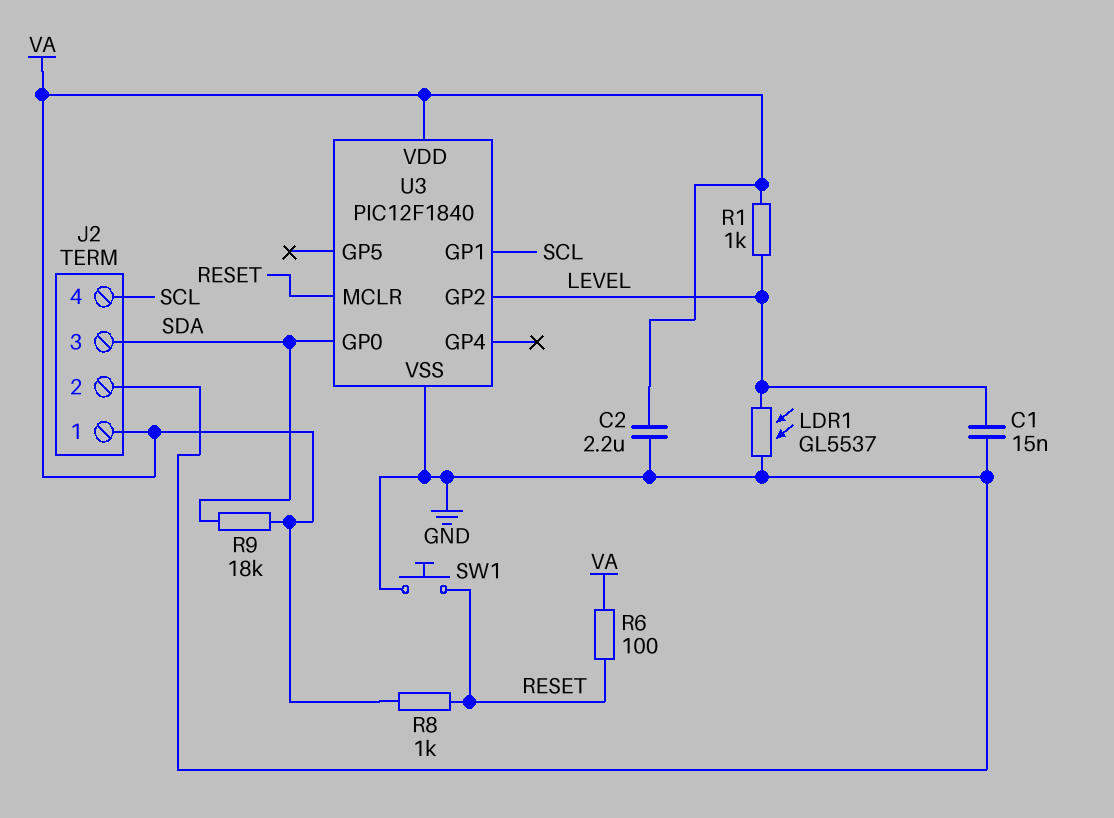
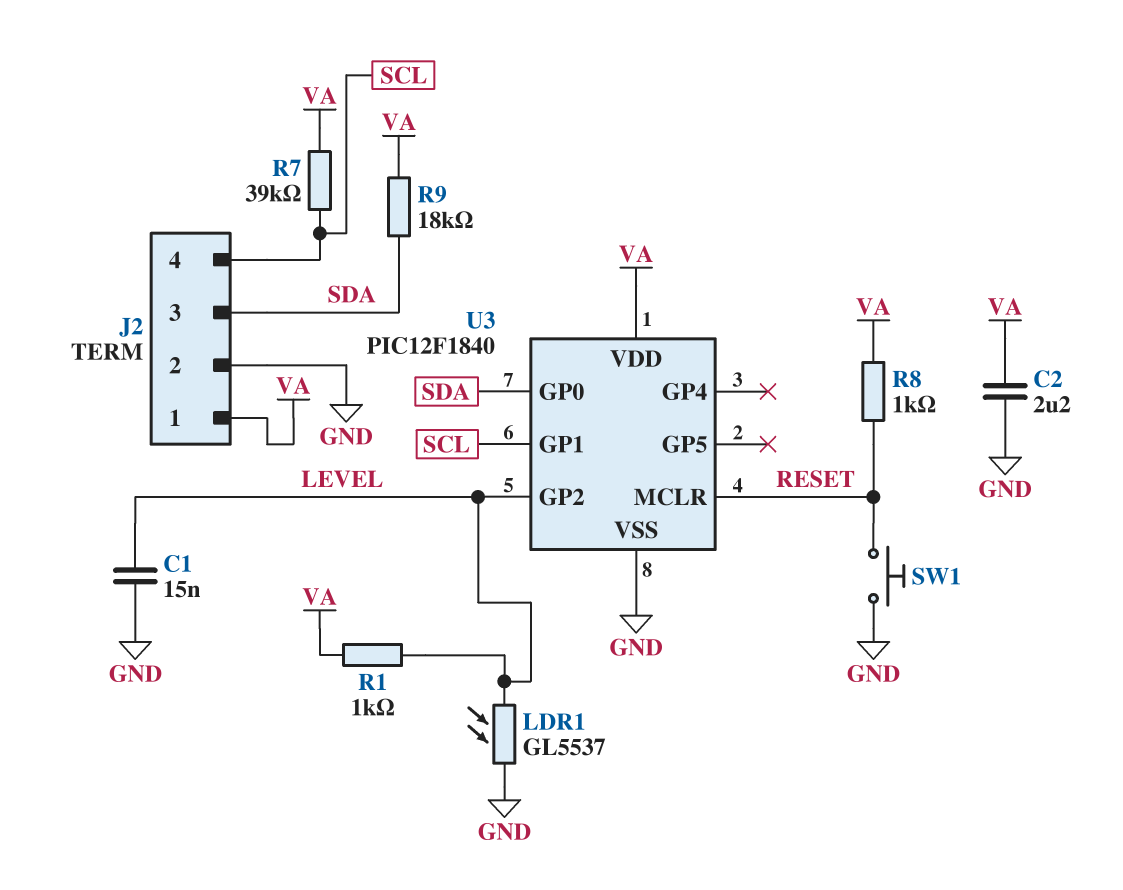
R6: 100 (RESET, VA) -> none
R7: none -> 39k (SCL, VA)

